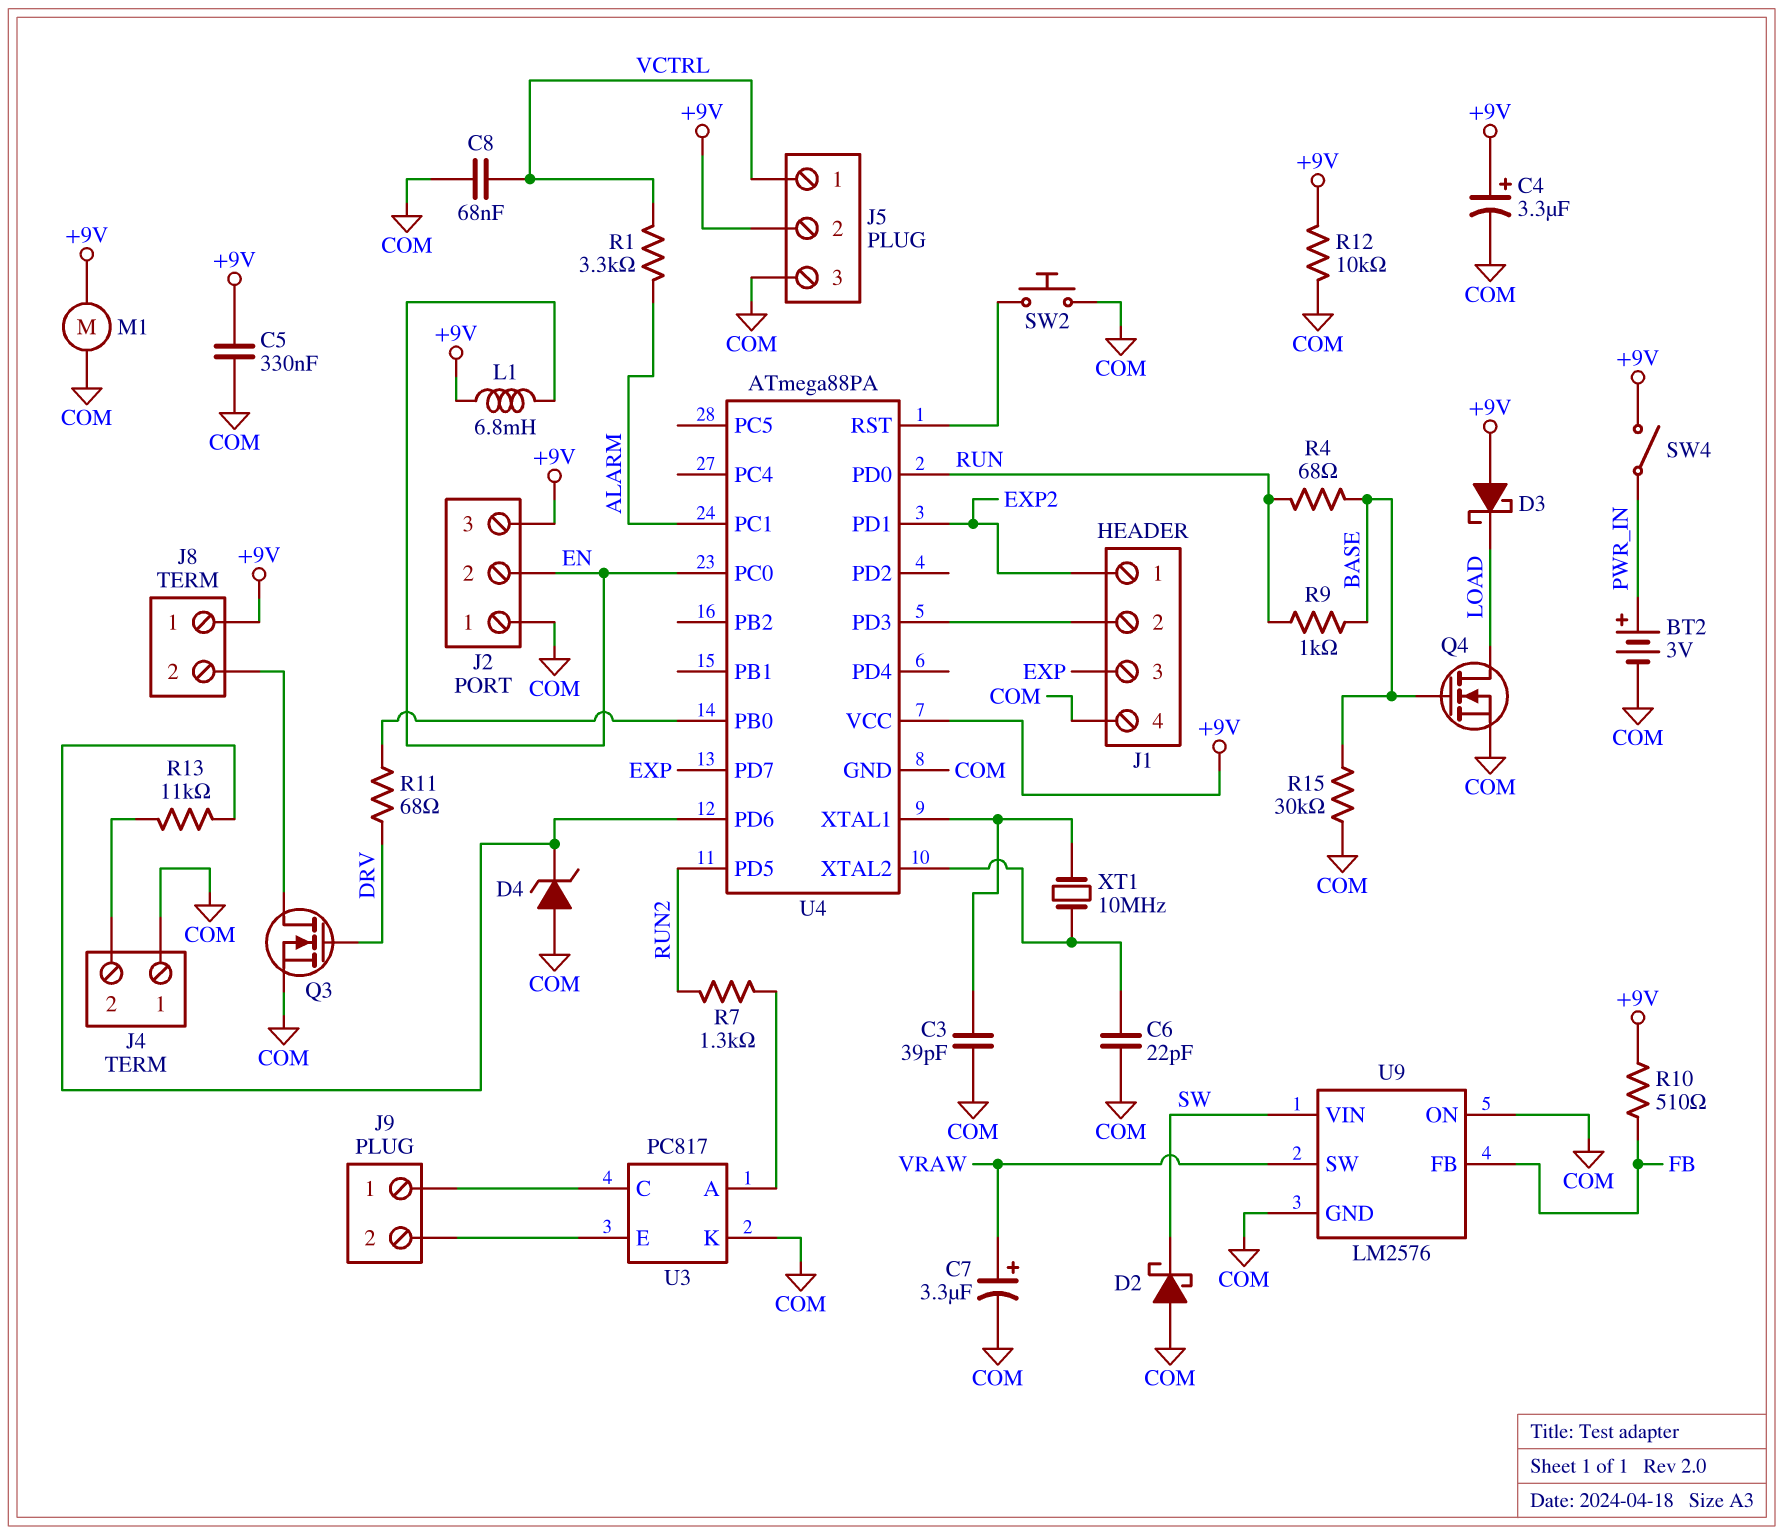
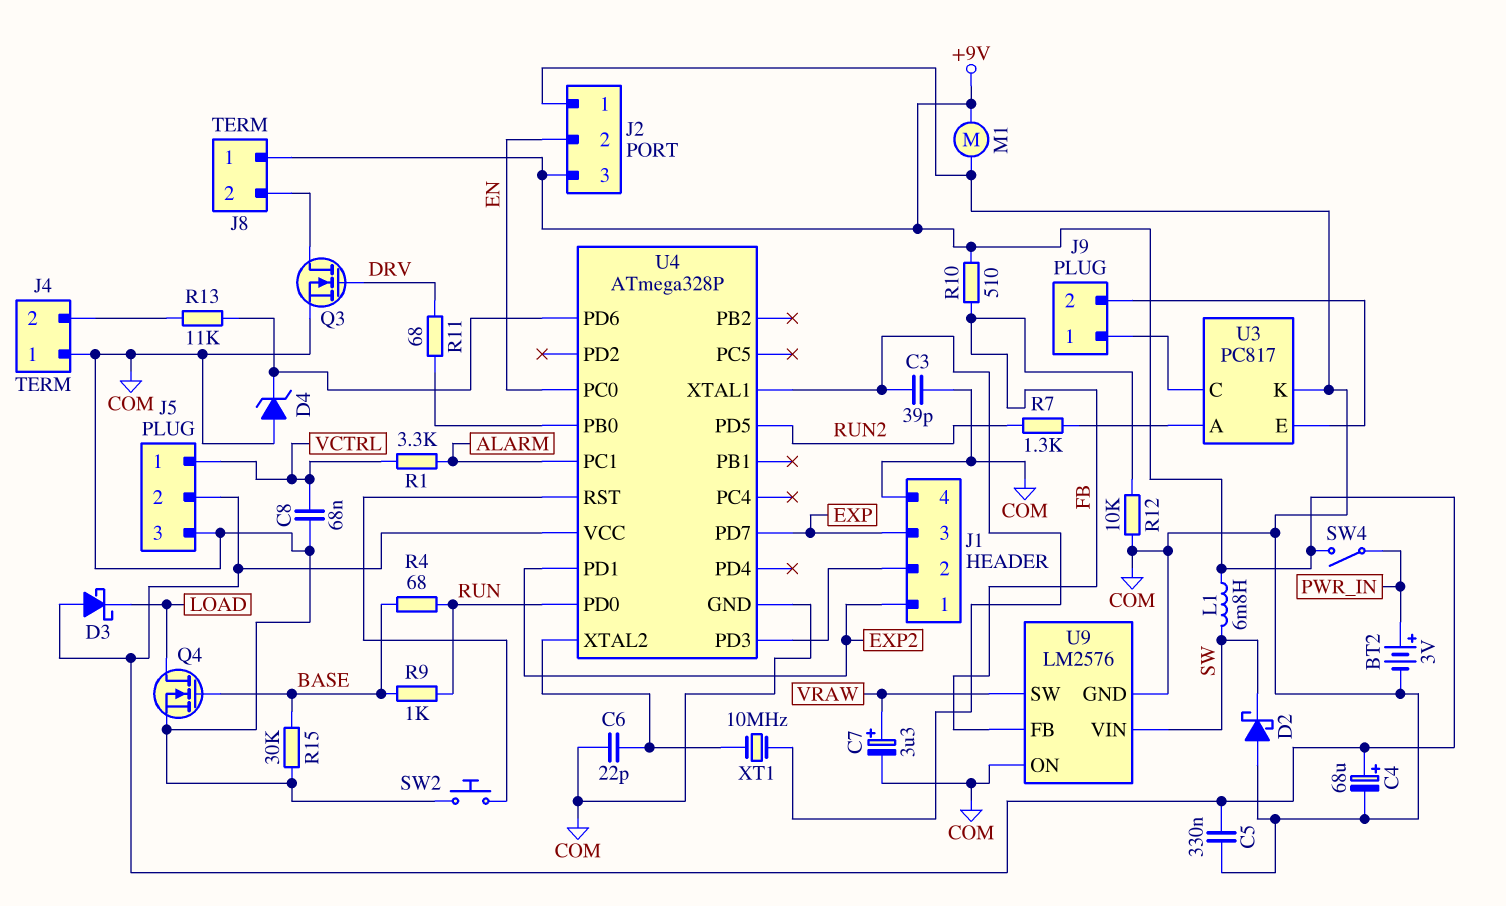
C4: 3.3uF (plus +9V, minus COM) -> 68uF (plus +9V, minus COM)
L1: 6.8mH (+9V, EN) -> 6.8mH (+9V, SW)
R12: 10k (+9V, COM) -> 10k (COM, FB)
U4: ATmega88PA -> ATmega328P

